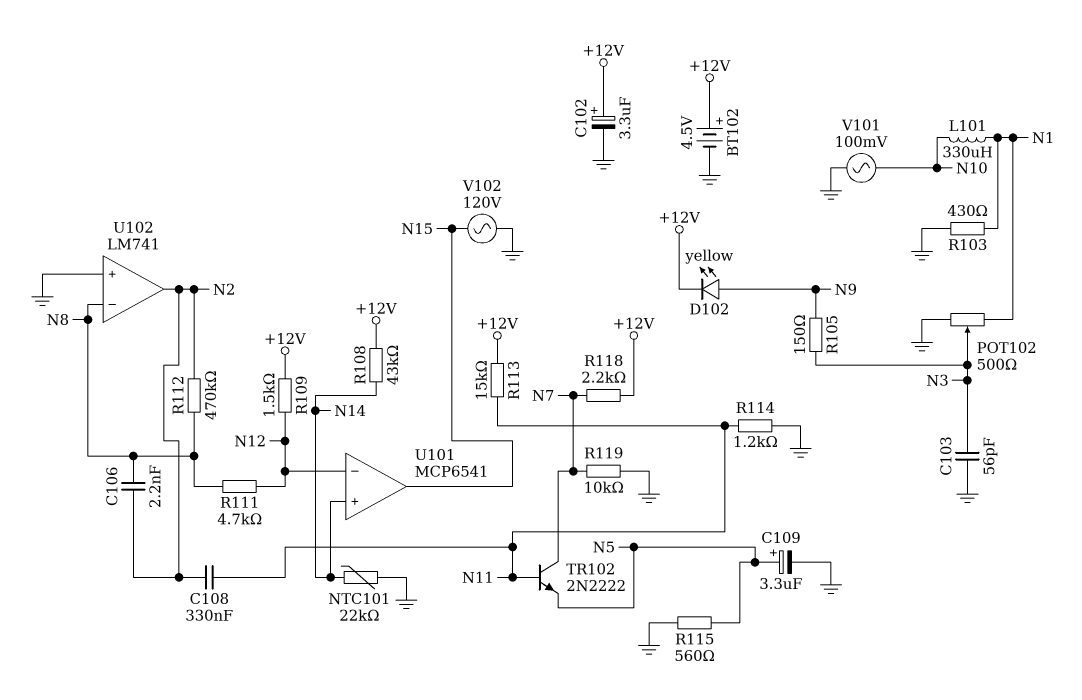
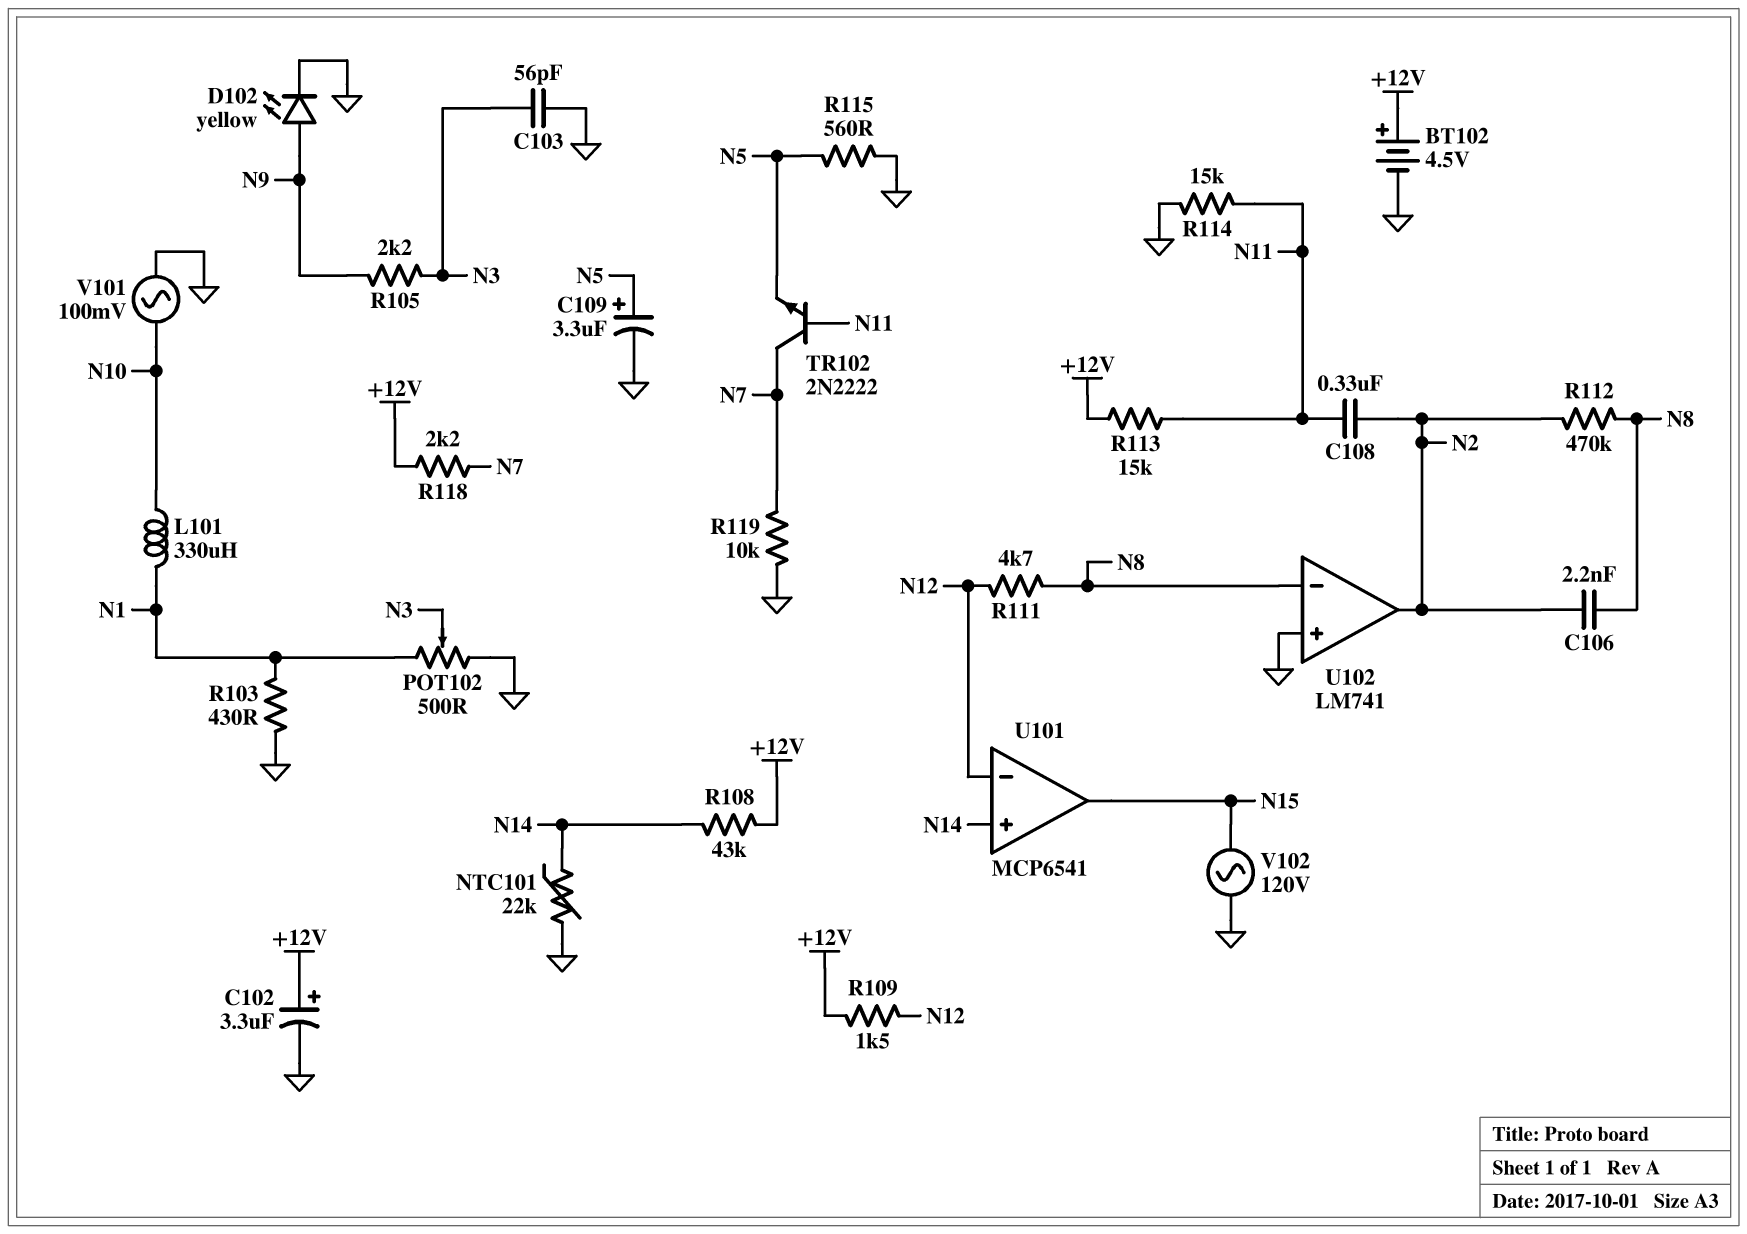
D102: LED yellow (A N9, K +12V) -> LED yellow (A N9, K GND)
R105: 150 (N3, N9) -> 2.2k (N3, N9)
R114: 1.2k (GND, N11) -> 15k (GND, N11)

